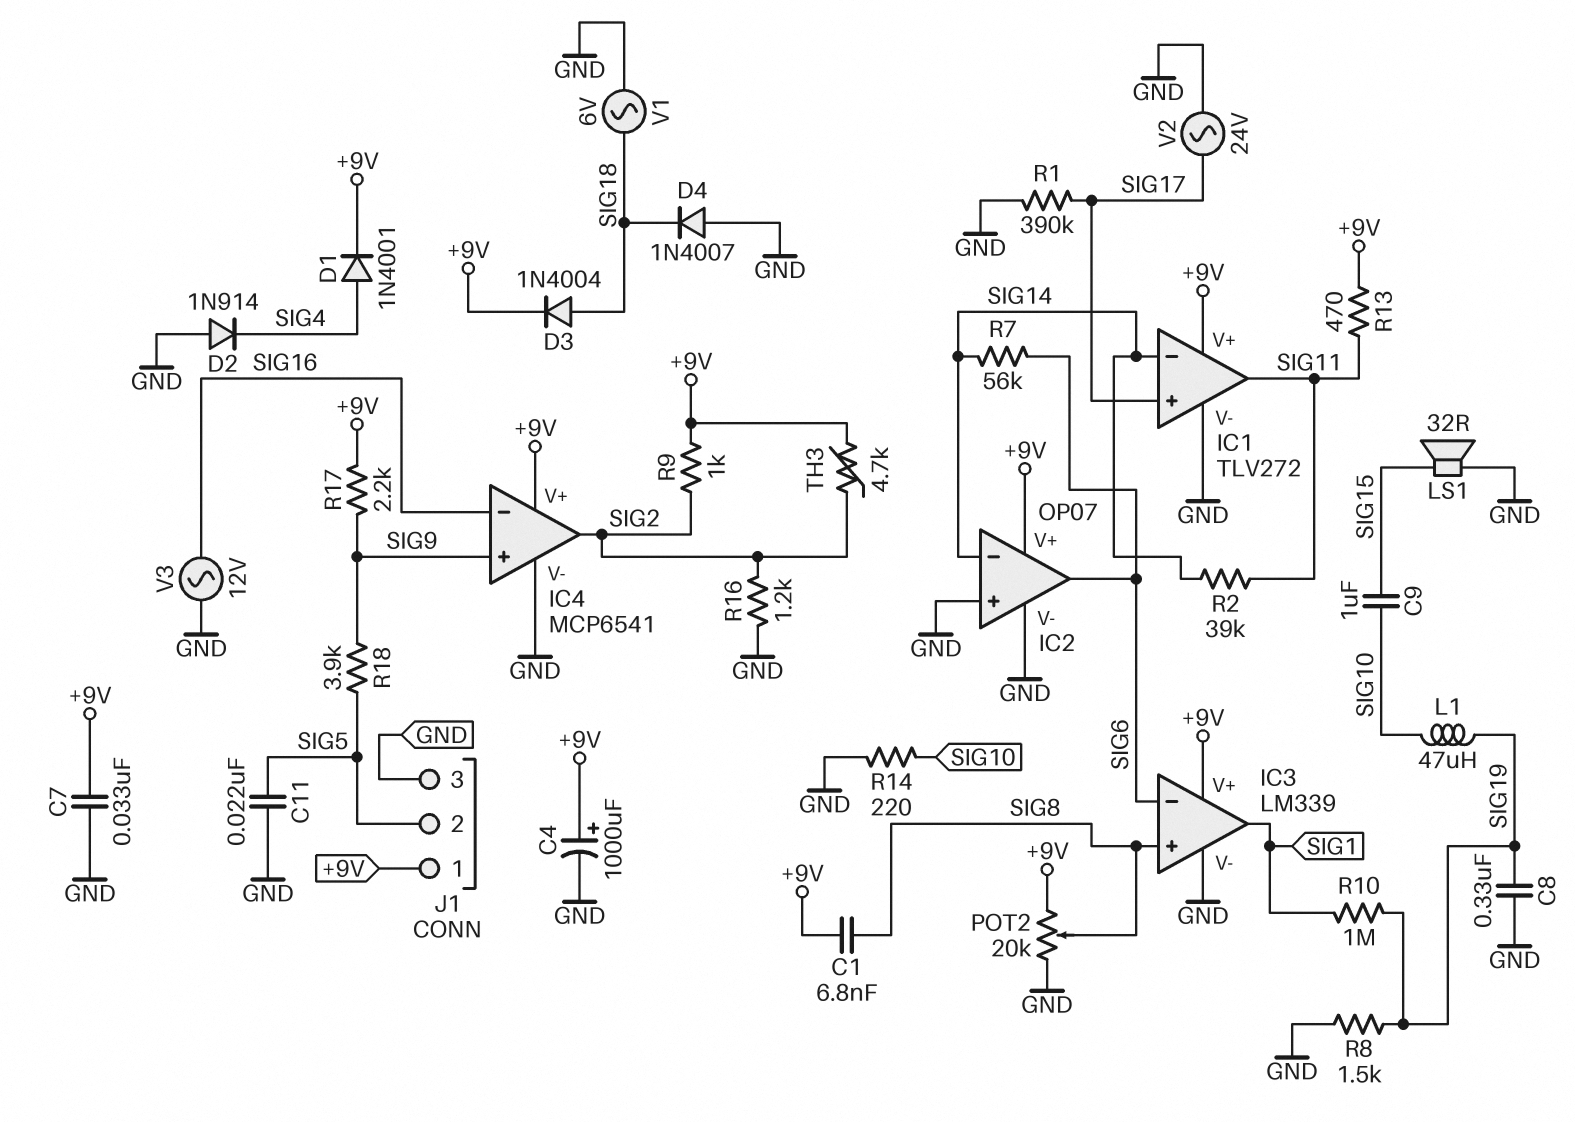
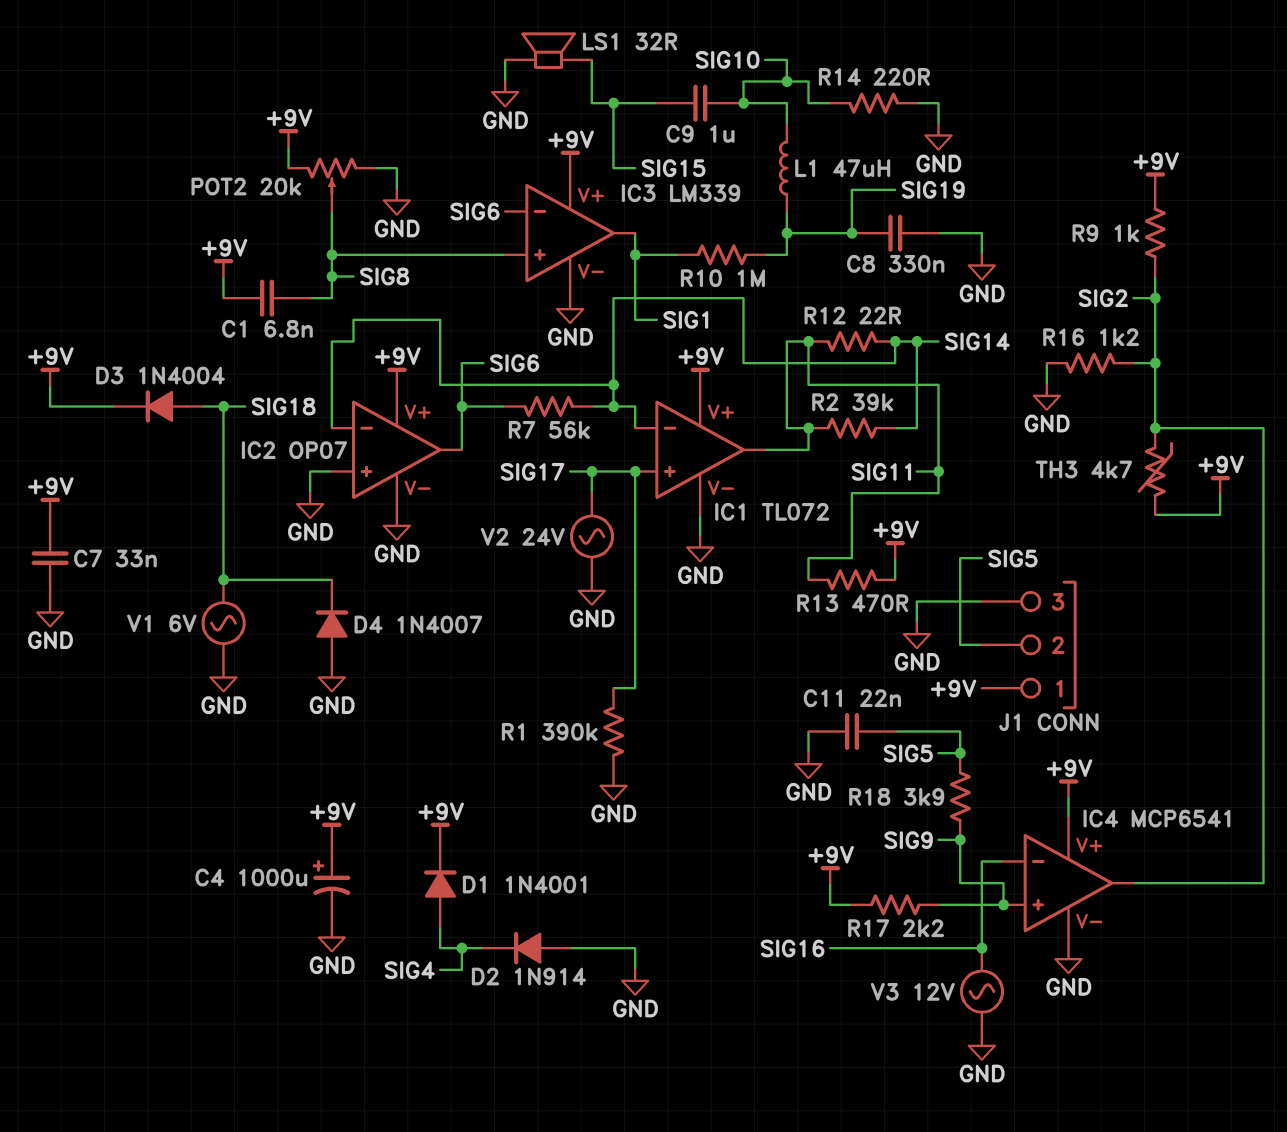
IC1: TLV272 -> TL072
R8: 1.5k (GND, SIG19) -> none
R12: none -> 22 (SIG11, SIG14)

